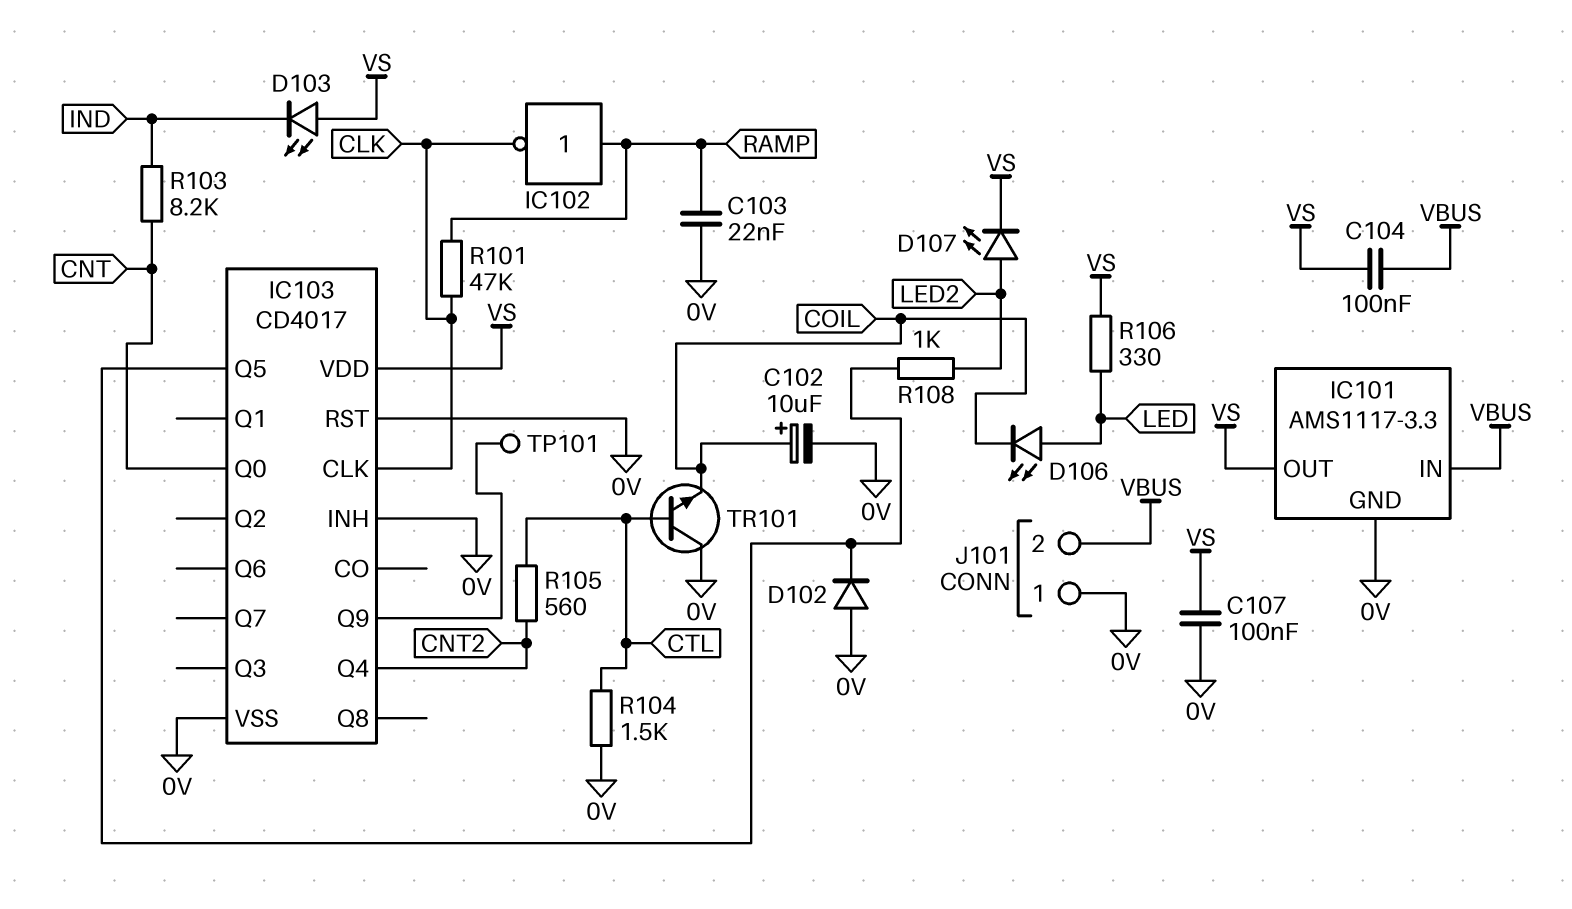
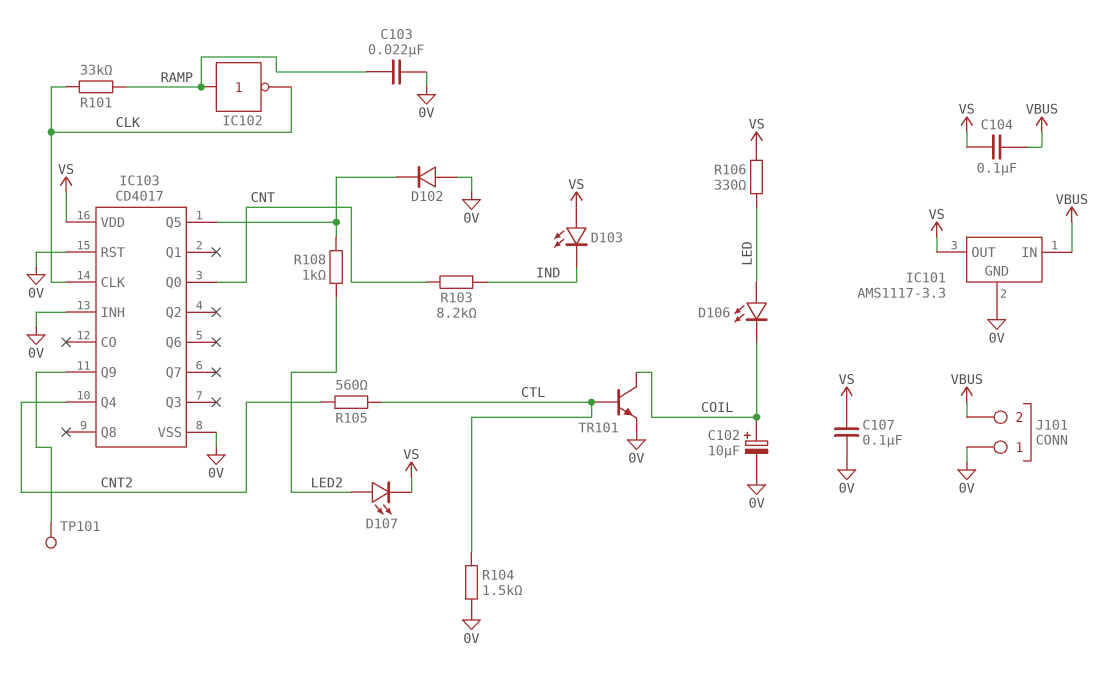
R101: 47k (CLK, RAMP) -> 33k (CLK, RAMP)
TR101: NPN (B CTL, C 0V, E COIL) -> NPN (B CTL, C COIL, E 0V)

